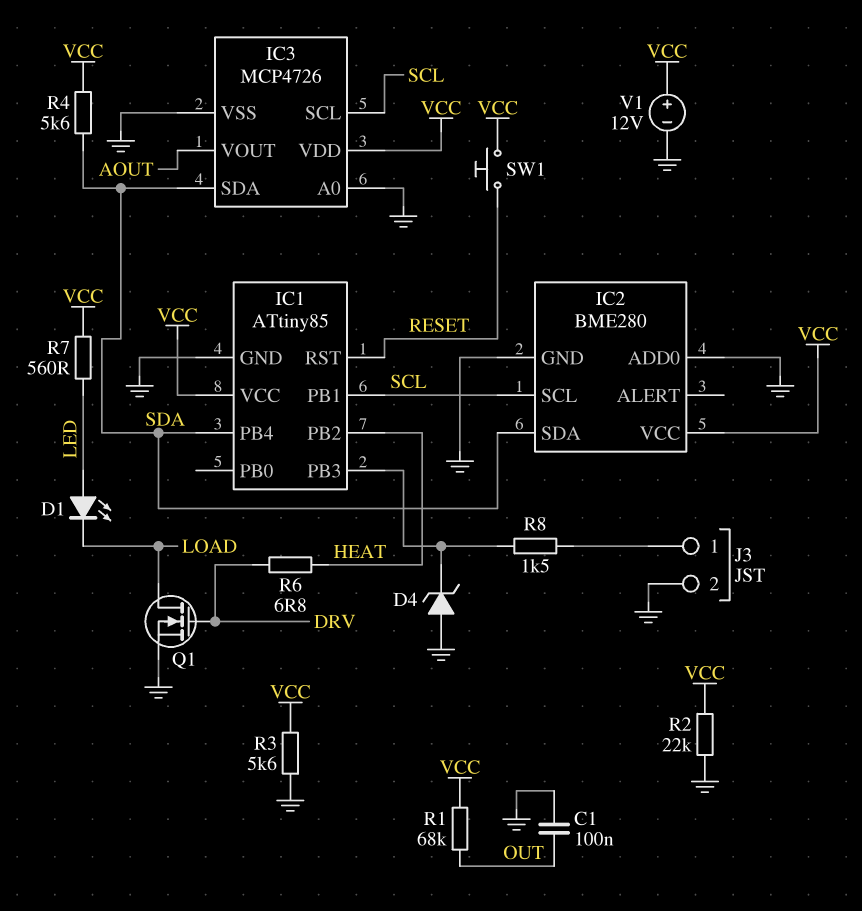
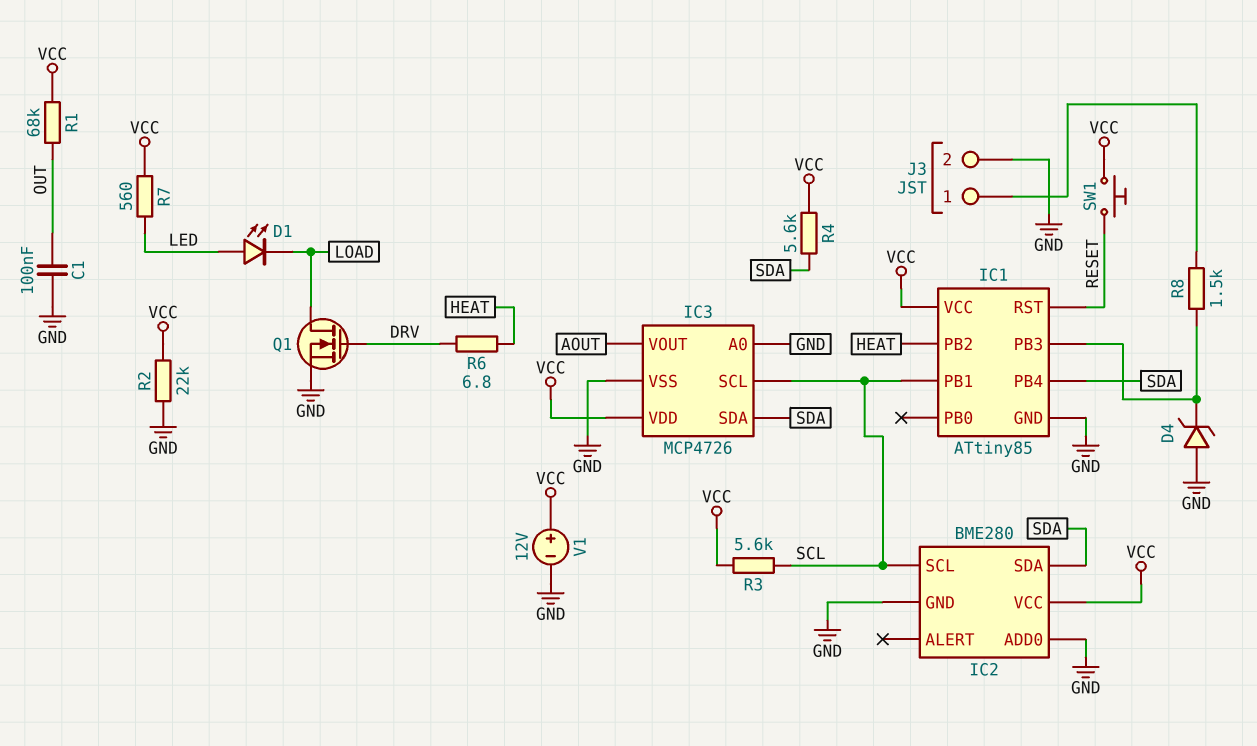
R3: 5.6k (GND, VCC) -> 5.6k (SCL, VCC)

